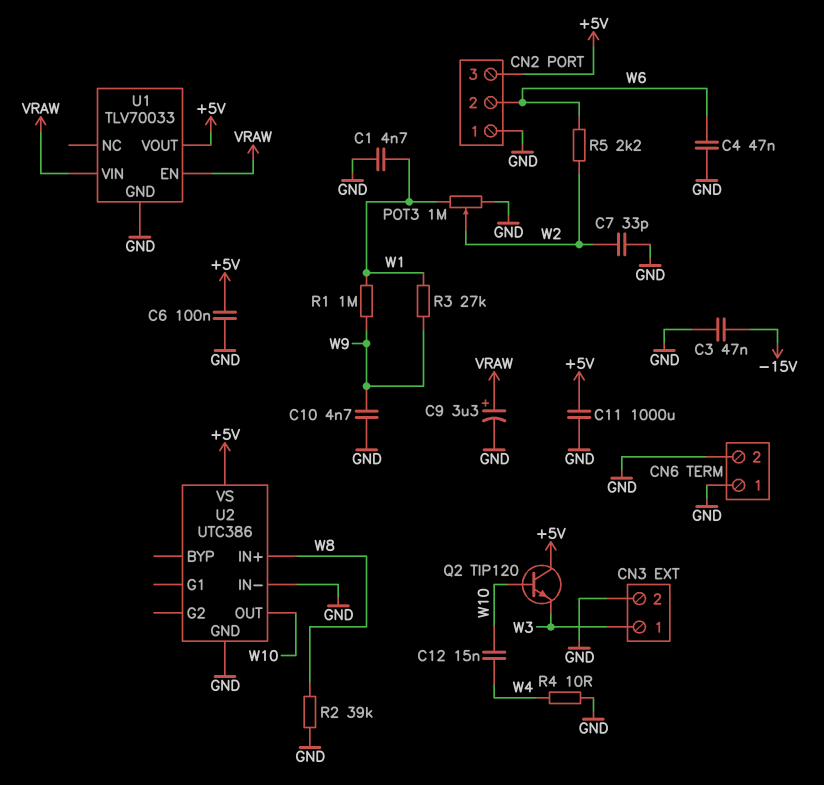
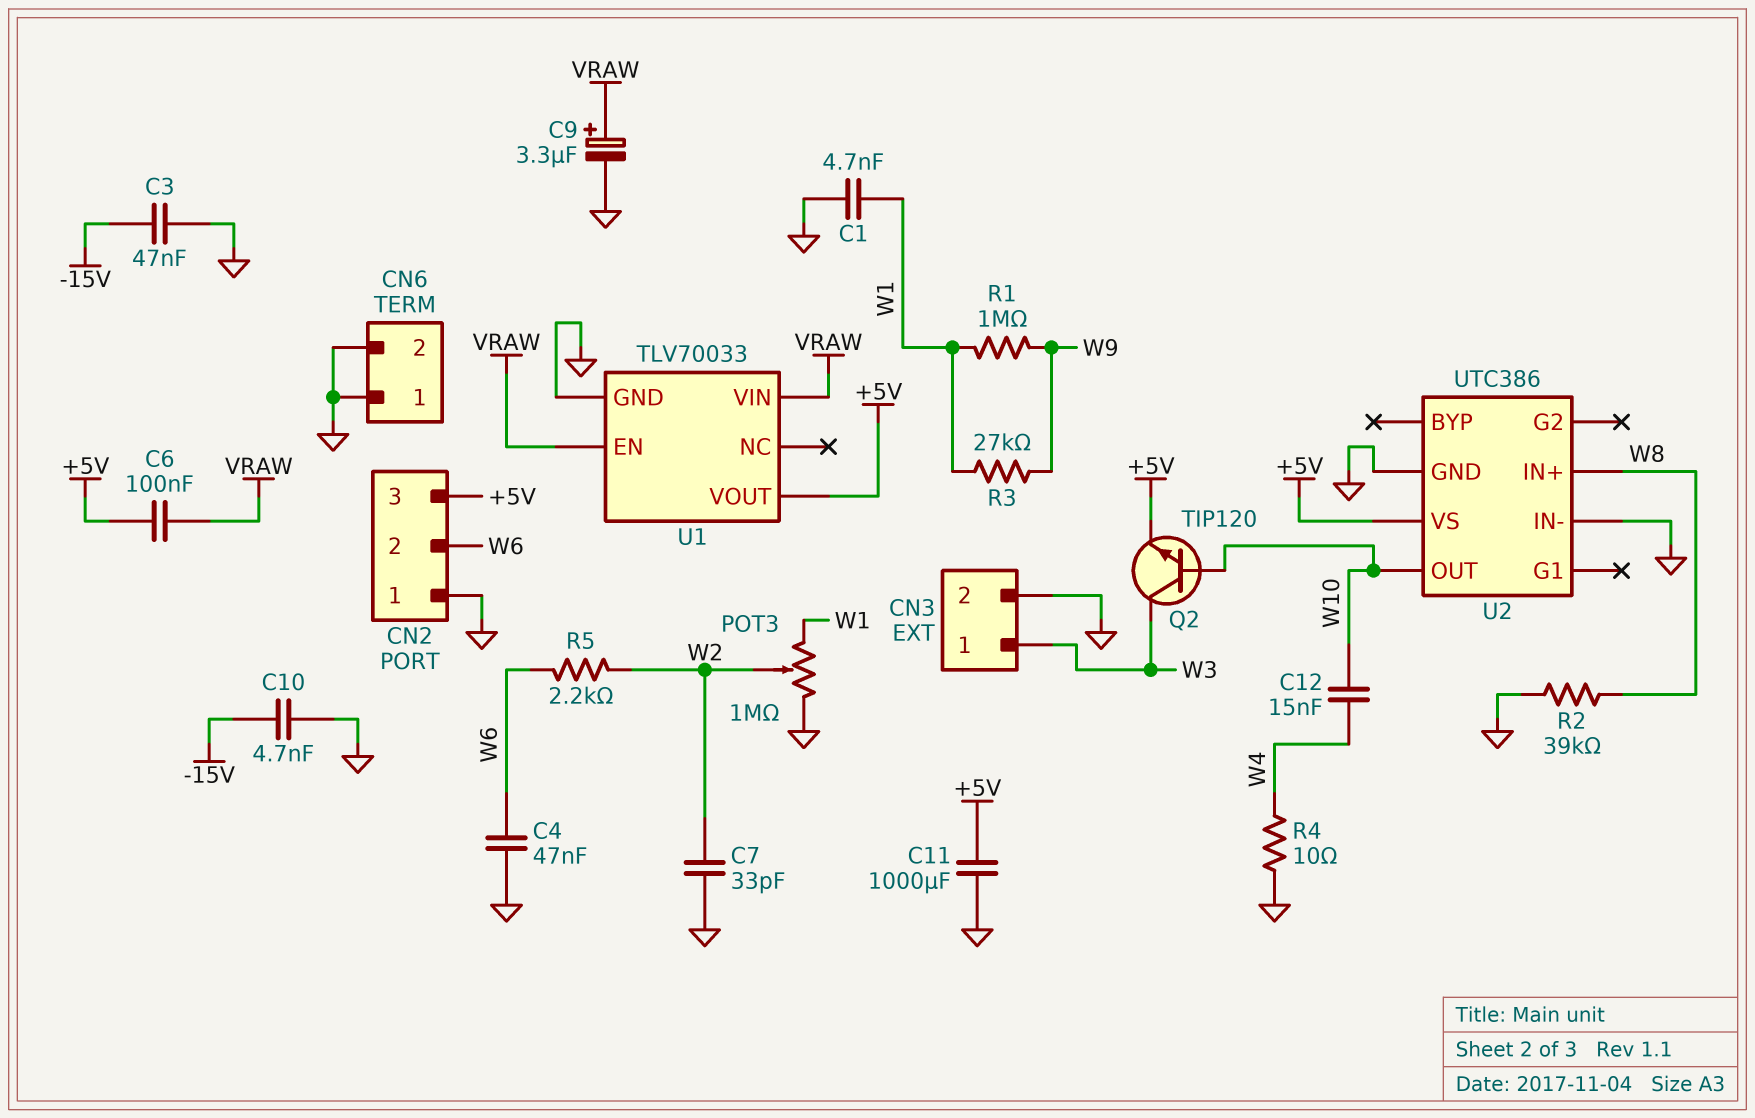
C6: 100nF (+5V, GND) -> 100nF (+5V, VRAW)
C10: 4.7nF (GND, W9) -> 4.7nF (-15V, GND)
Q2: NPN TIP120 (B W10, C +5V, E W3) -> NPN TIP120 (B W10, C W3, E +5V)

